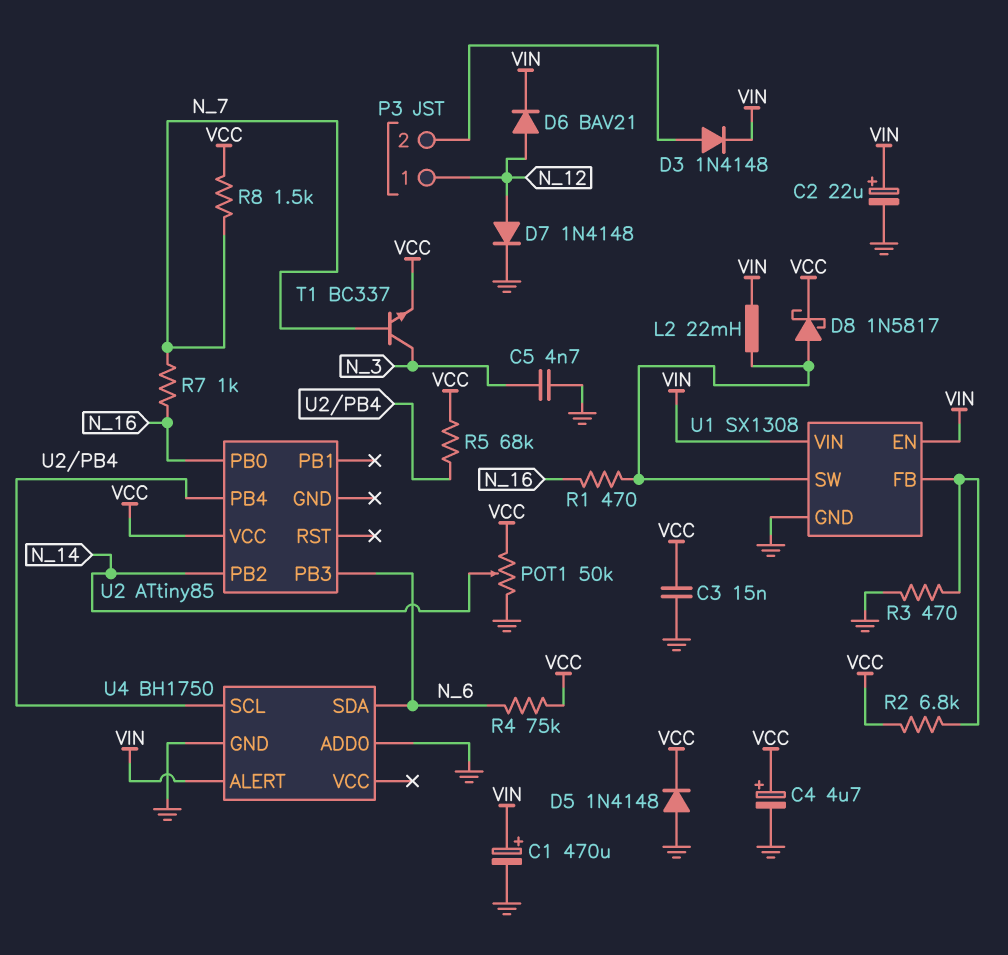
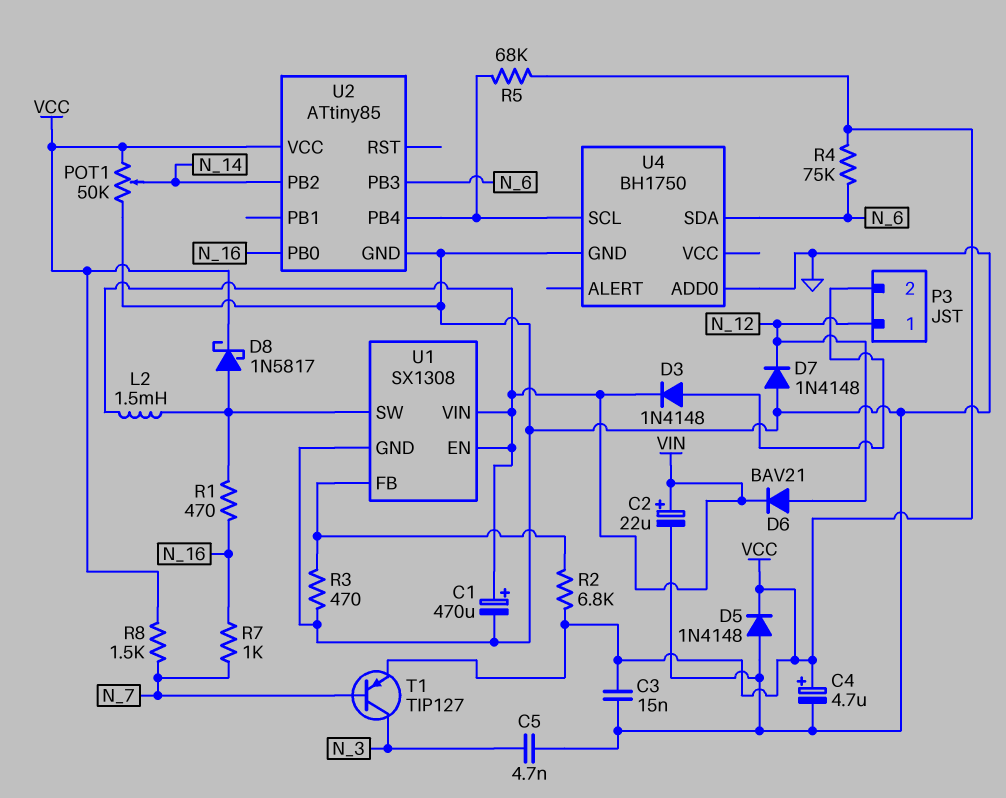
D7: diode 1N4148 (A N_12, K GND) -> diode 1N4148 (A GND, K N_12)
L2: 22mH (U1/SW, VIN) -> 1.5mH (U1/SW, VIN)
T1: NPN BC337 (B N_7, C N_3, E VCC) -> PNP TIP127 (B N_7, C N_3, E VCC)
U2 pin GND: none -> GND
U4 pin ALERT: VIN -> none

